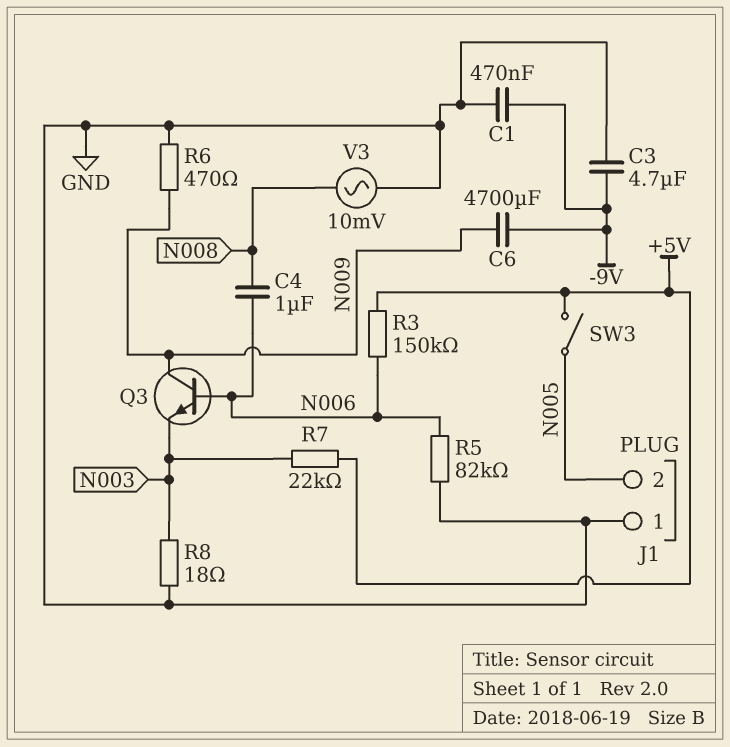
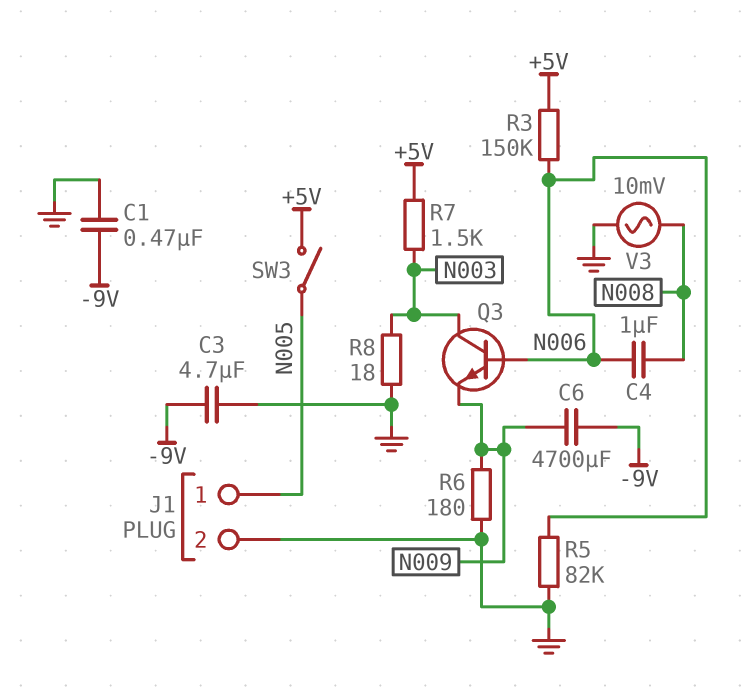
J1 pin 1: GND -> N005
J1 pin 2: N005 -> GND
Q3: NPN (B N006, C N009, E N003) -> NPN (B N006, C N003, E N009)
R6: 470 (GND, N009) -> 180 (GND, N009)
R7: 22k (+5V, N003) -> 1.5k (+5V, N003)

